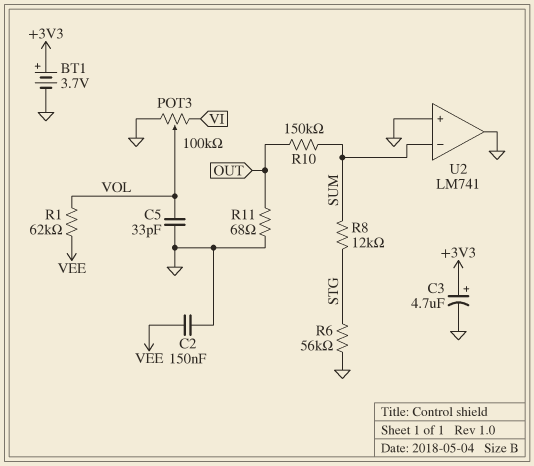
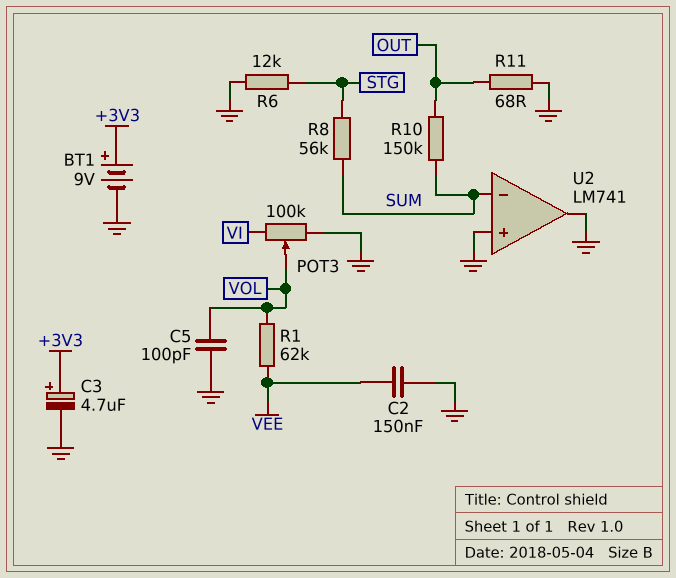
BT1: 3.7V (plus +3V3, minus GND) -> 9V (plus +3V3, minus GND)
C5: 33pF (GND, VOL) -> 100pF (GND, VOL)
R6: 56k (GND, STG) -> 12k (GND, STG)
R8: 12k (STG, SUM) -> 56k (STG, SUM)

